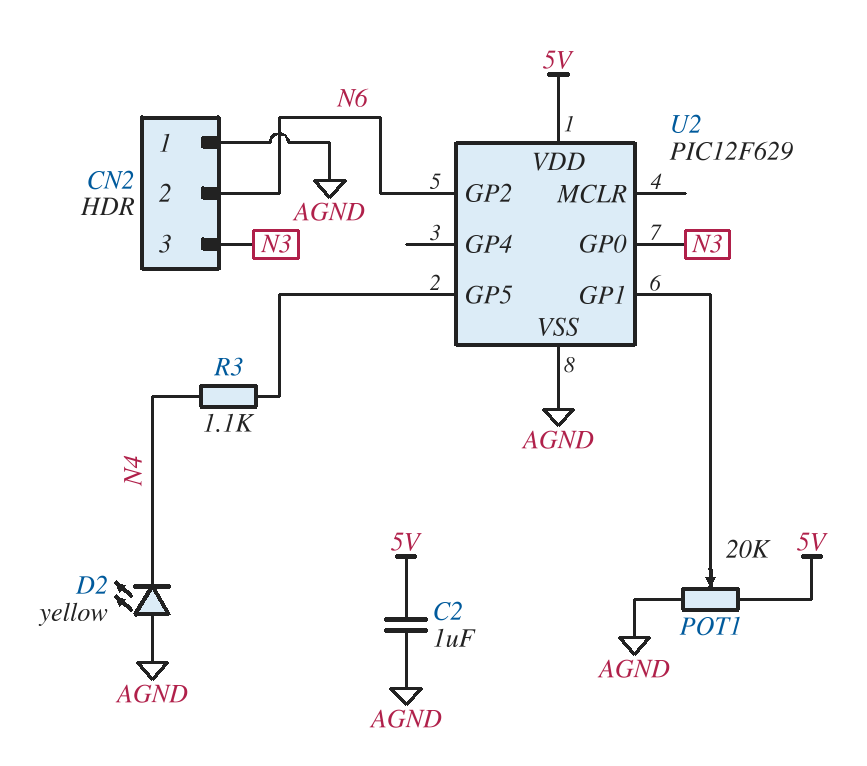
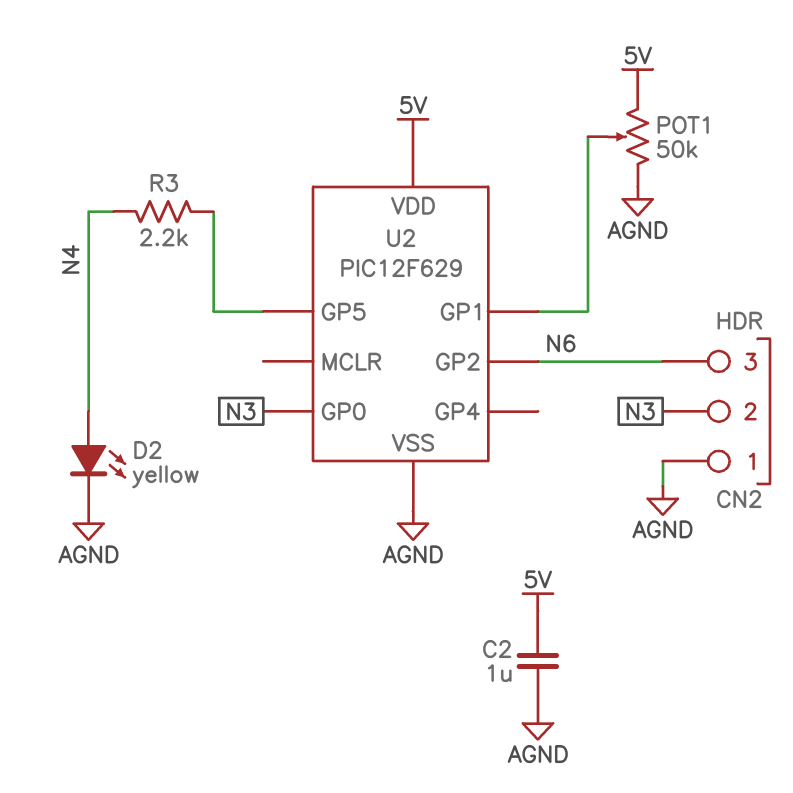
CN2 pin 2: N6 -> N3
CN2 pin 3: N3 -> N6
D2: LED yellow (A AGND, K N4) -> LED yellow (A N4, K AGND)
POT1: 20k (5V, AGND, wiper U2/GP1) -> 50k (5V, AGND, wiper U2/GP1)
R3: 1.1k (N4, U2/GP5) -> 2.2k (N4, U2/GP5)

